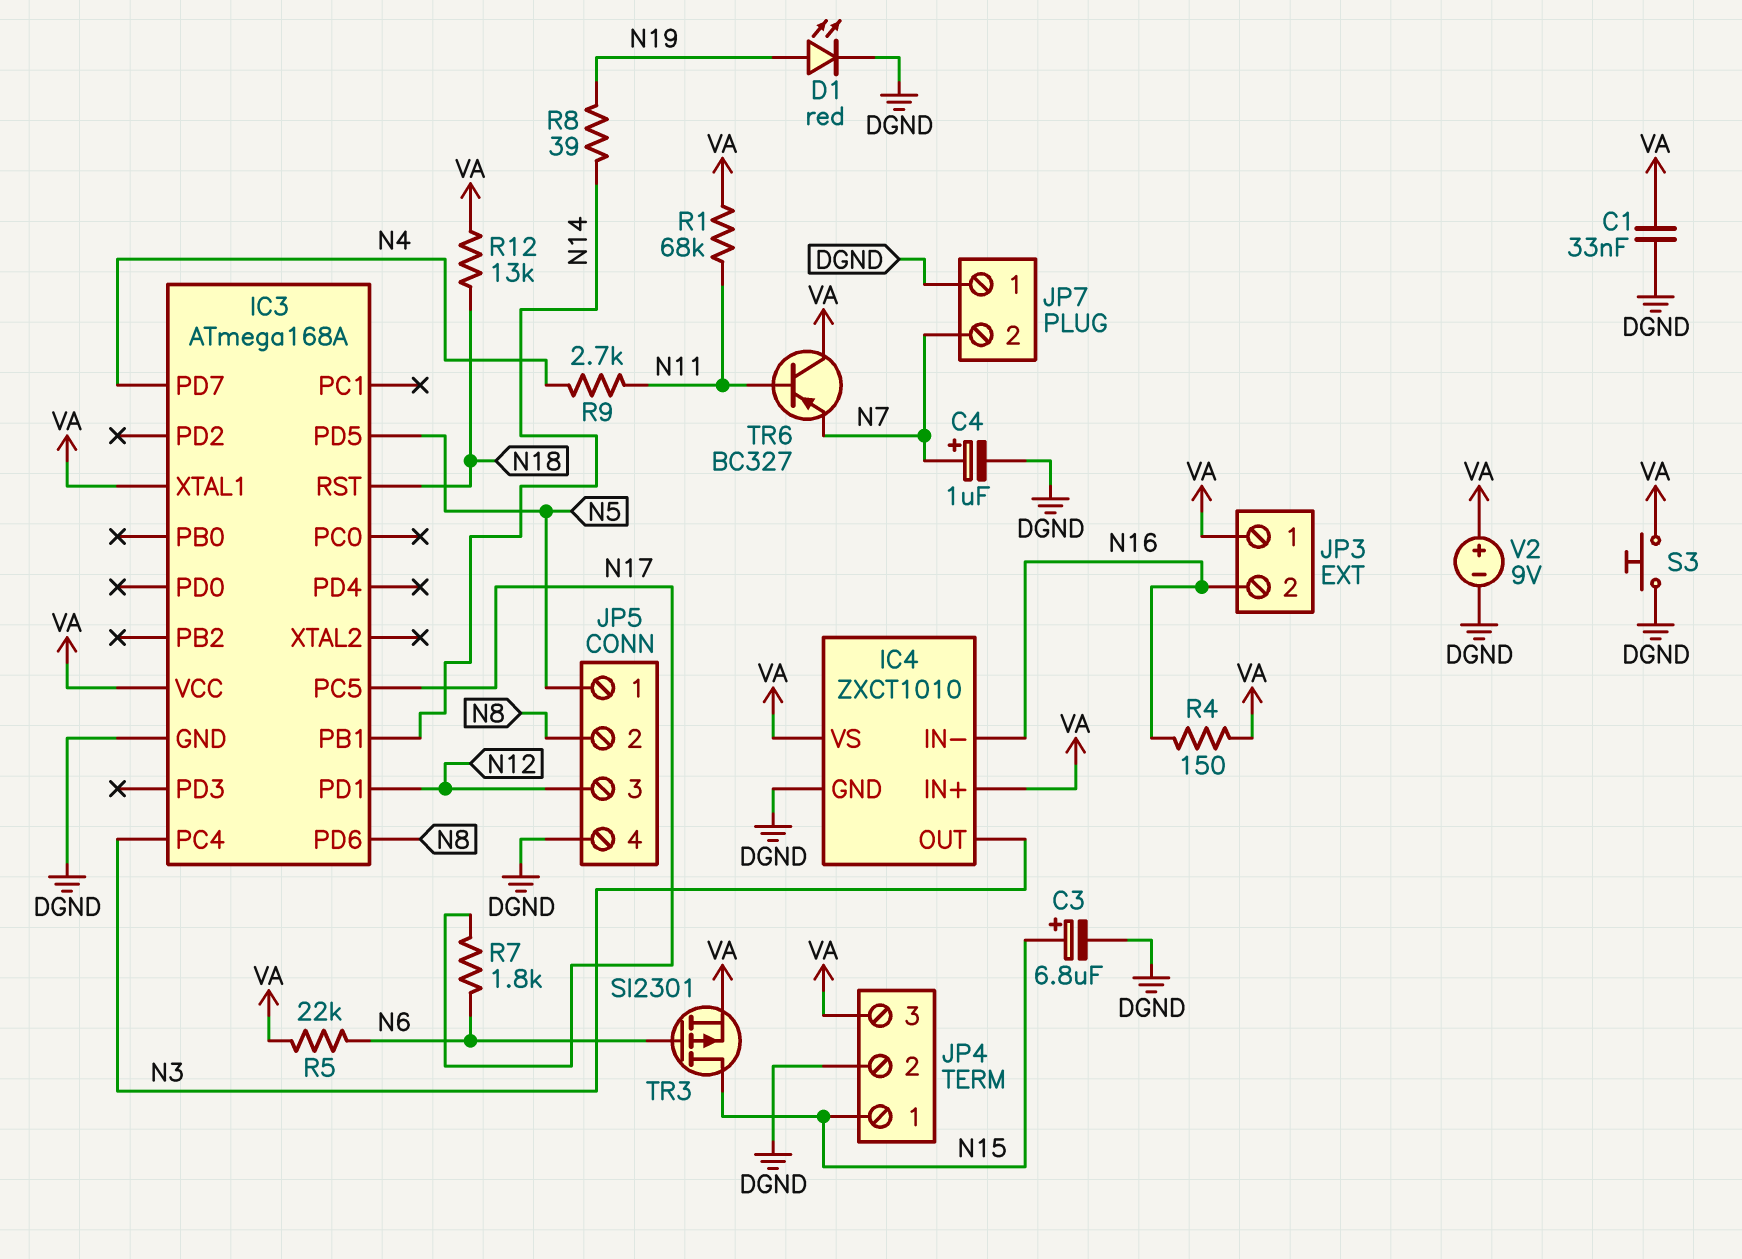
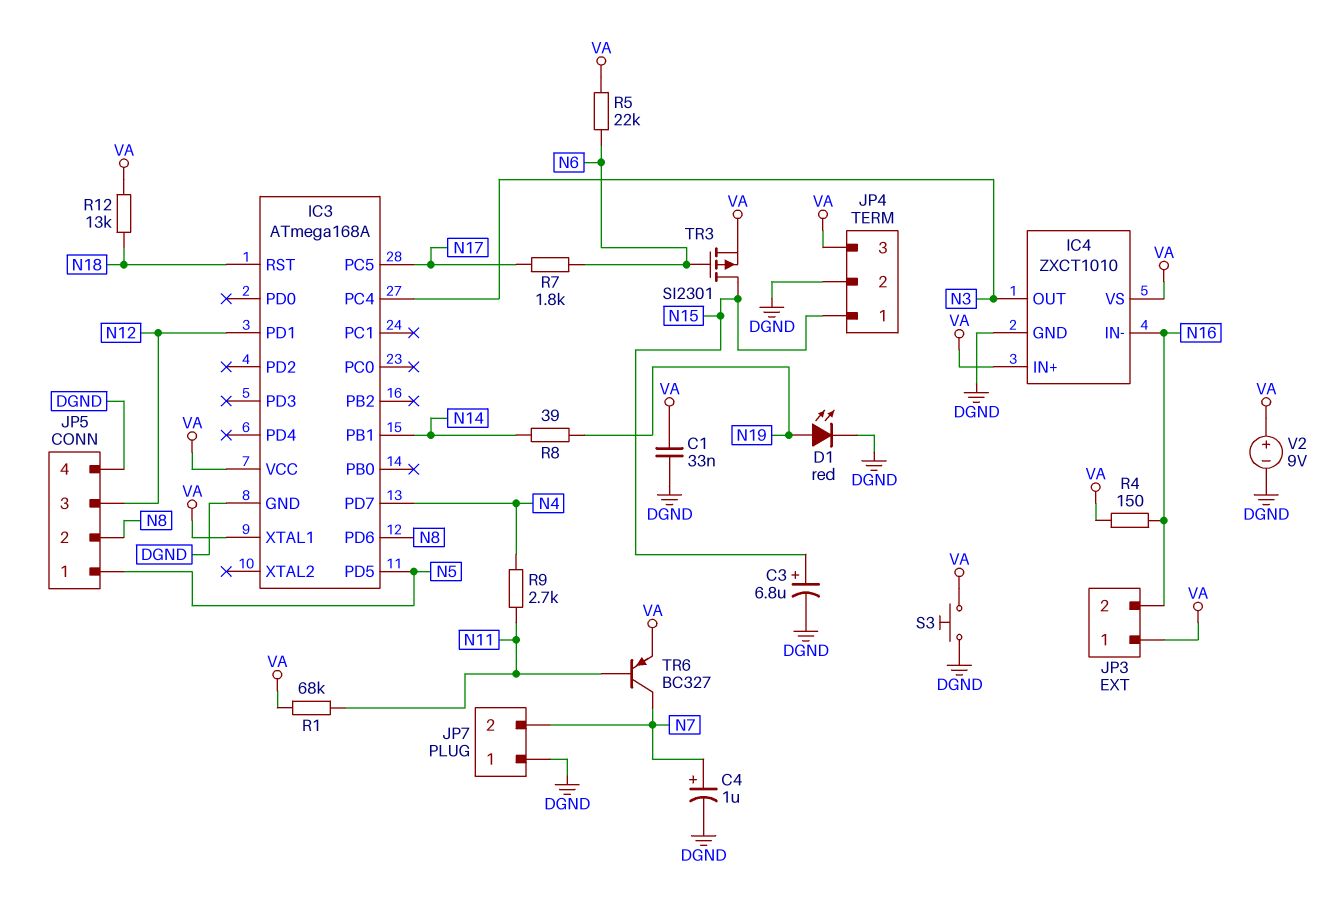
TR6: PNP BC327 (B N11, C VA, E N7) -> PNP BC327 (B N11, C N7, E VA)

